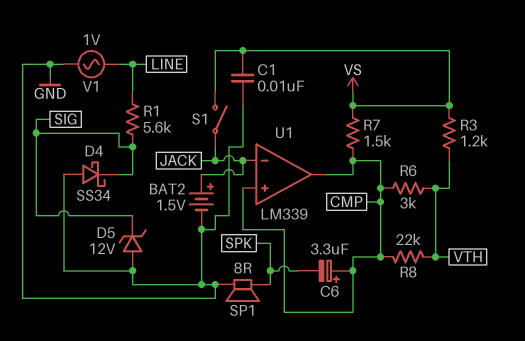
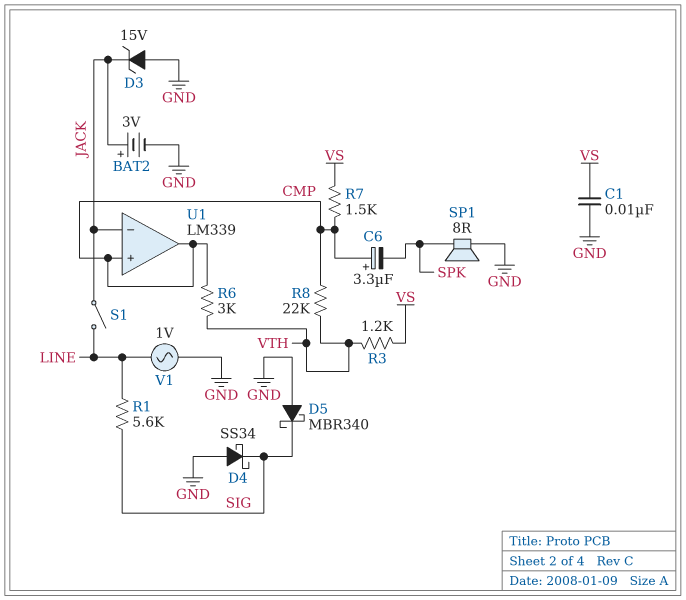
BAT2: 1.5V (plus JACK, minus GND) -> 3V (plus JACK, minus GND)
D3: none -> zener 15V (A GND, K JACK)
D5: zener 12V (A GND, K SIG) -> schottky MBR340 (A GND, K SIG)
S1: switch (JACK, VS) -> switch (JACK, LINE)

